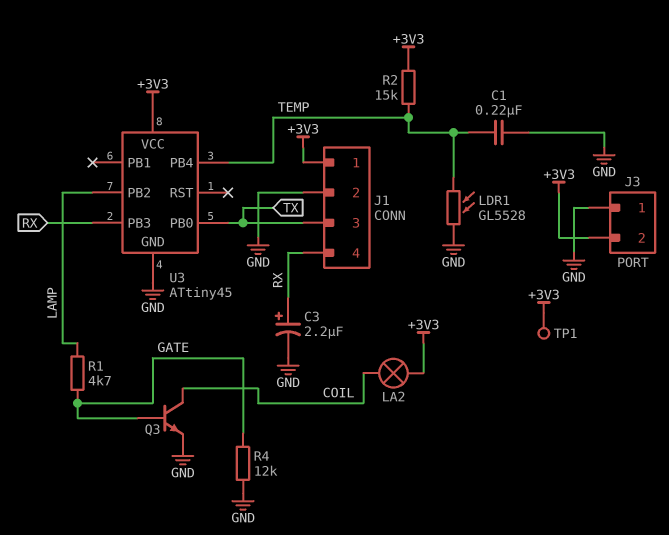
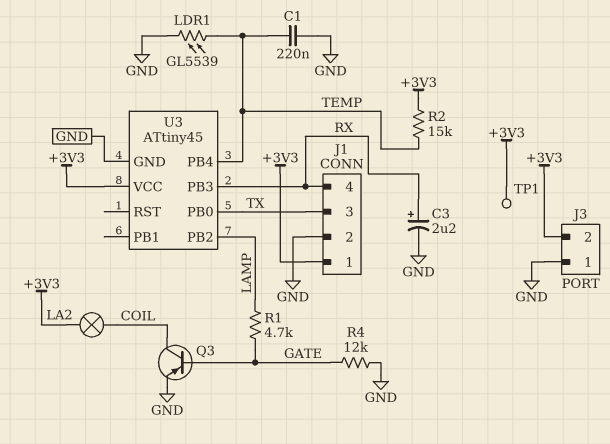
LDR1: GL5528 (GND, TEMP) -> GL5539 (GND, TEMP)
Q3: NPN (B GATE, C COIL, E GND) -> PNP (B GATE, C COIL, E GND)

